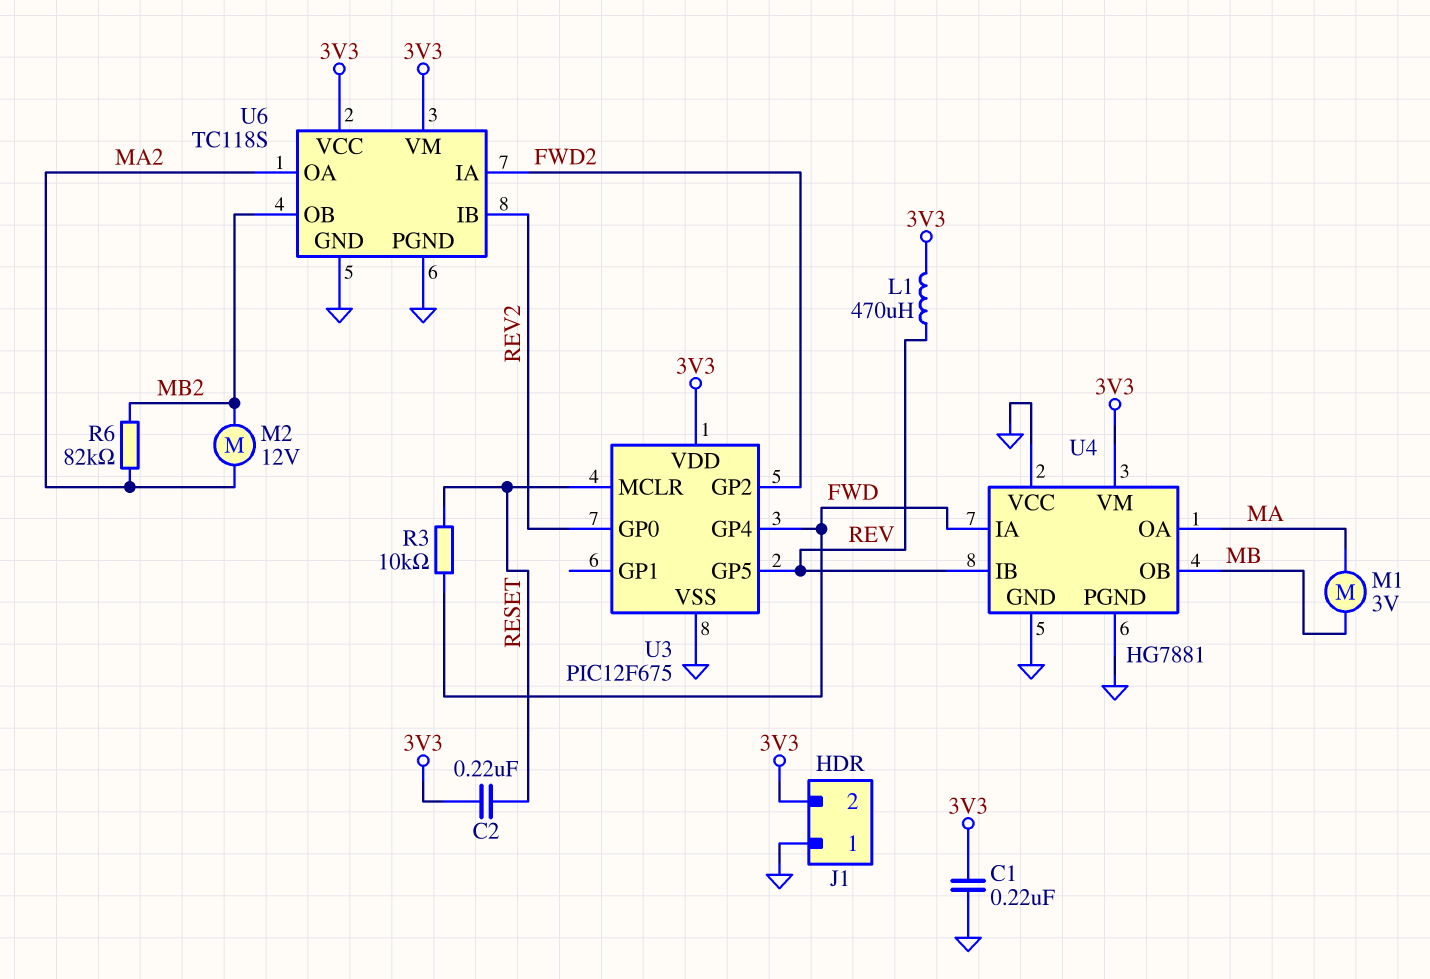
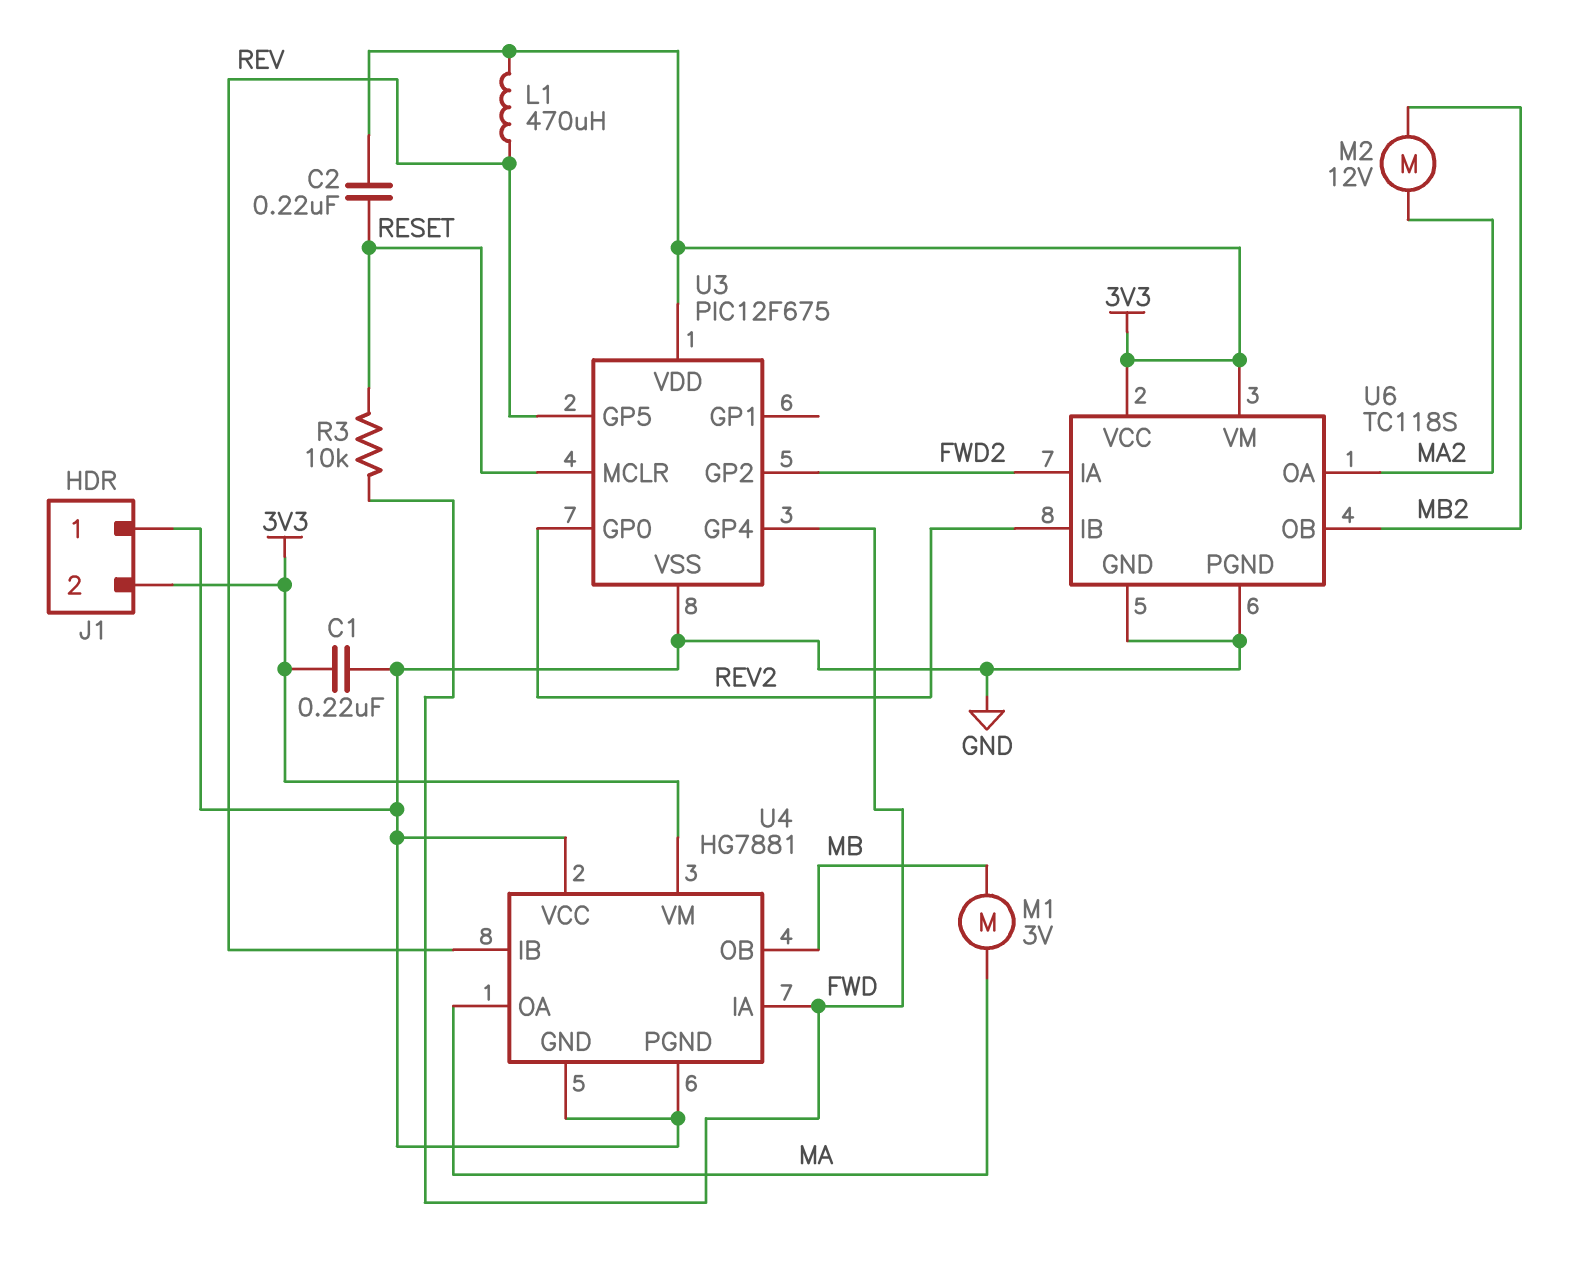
R6: 82k (MA2, MB2) -> none

